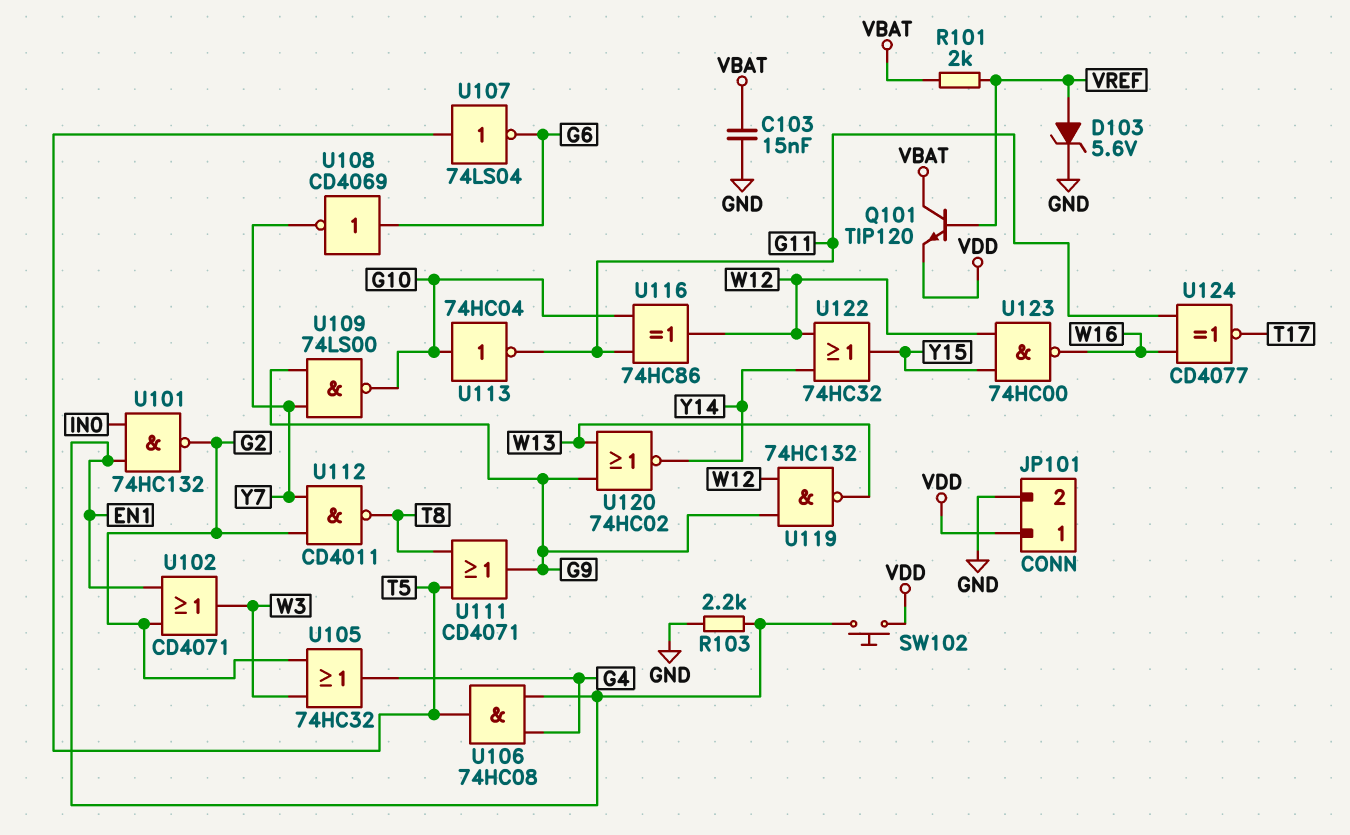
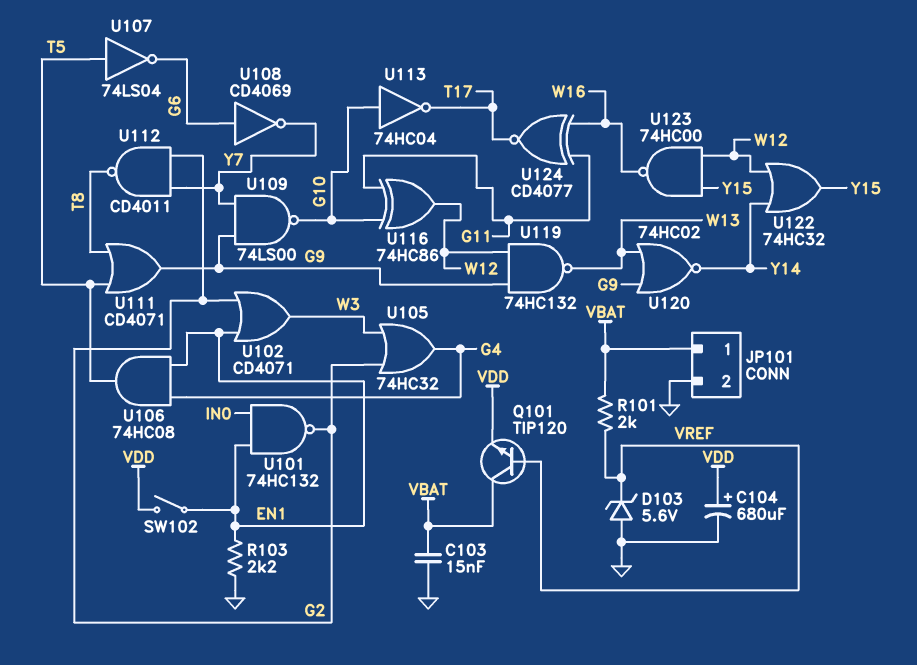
C104: none -> 680uF (plus VDD, minus GND)
D103: zener 5.6V (A VREF, K GND) -> zener 5.6V (A GND, K VREF)
JP101 pin 1: VDD -> VBAT
SW102: button (EN1, VDD) -> switch (EN1, VDD)
U113: NOT 74HC04 (in G10, out G11) -> NOT 74HC04 (in G10, out T17)

